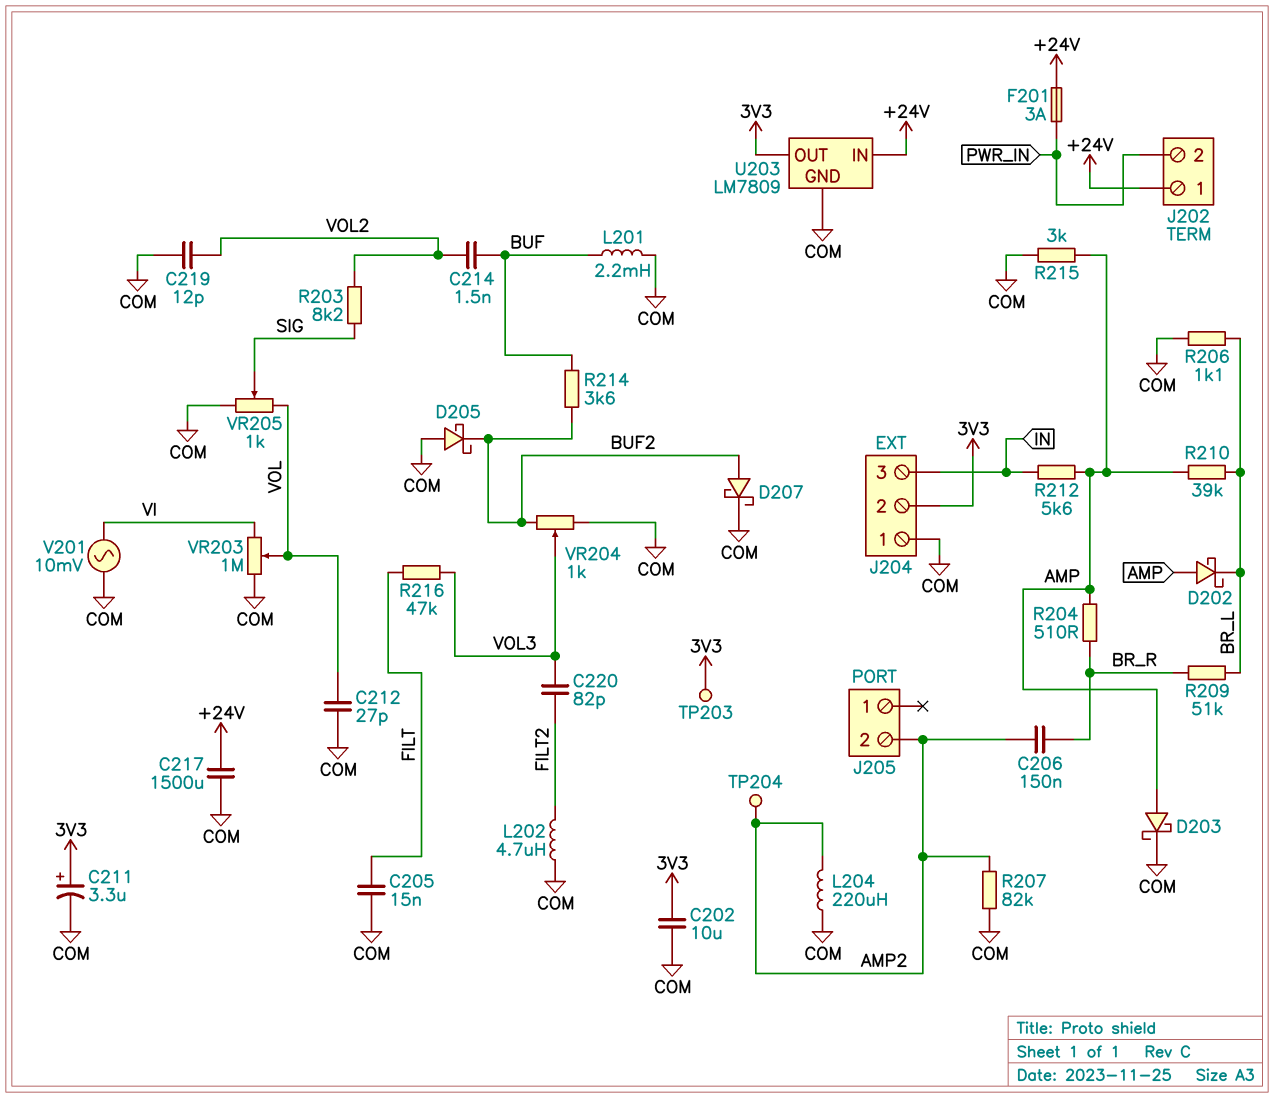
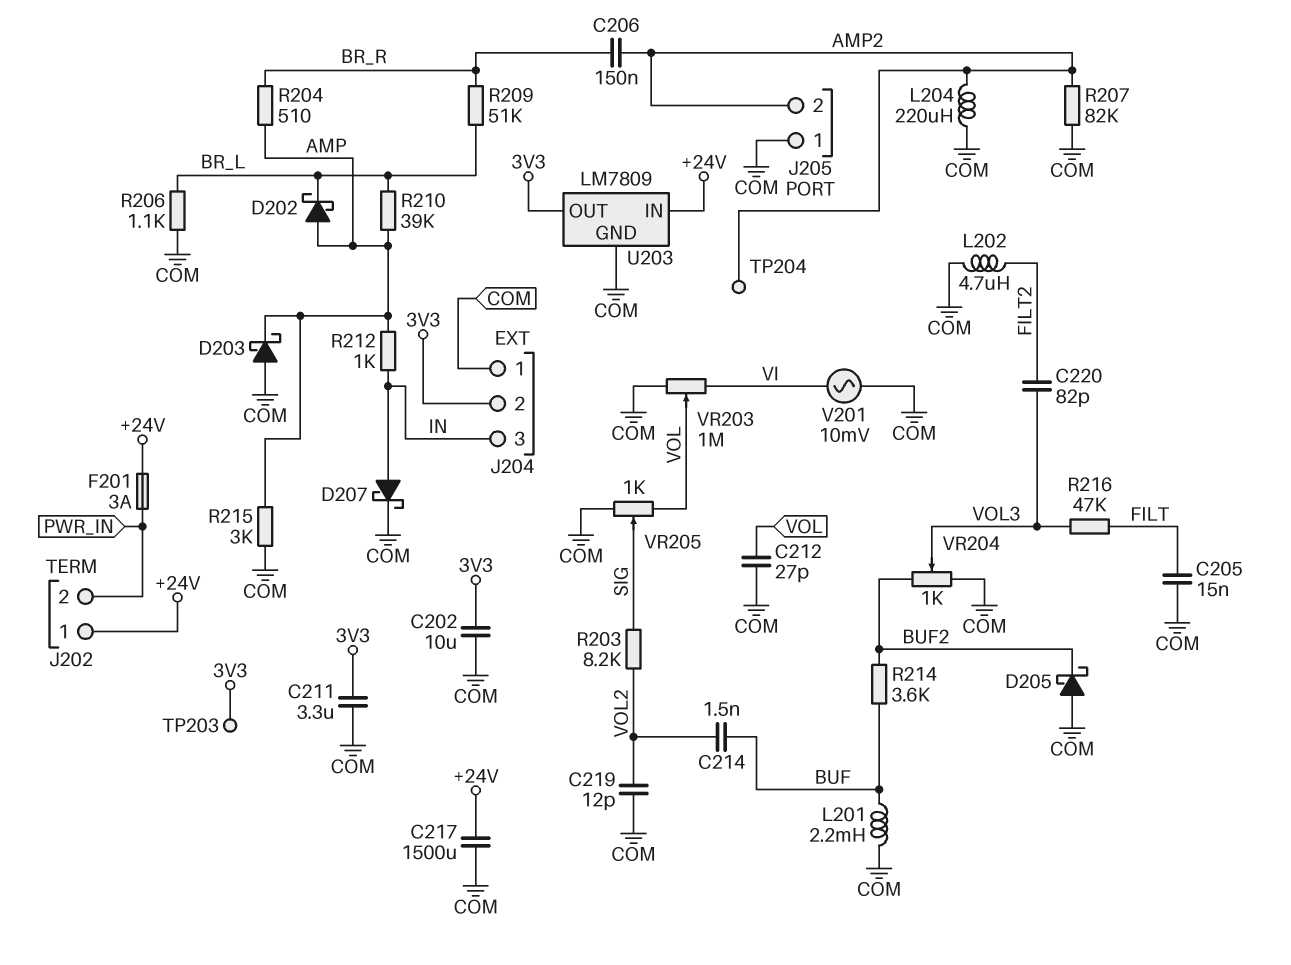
C211: 3.3uF (plus 3V3, minus COM) -> 3.3uF (3V3, COM)
D203: schottky (A AMP, K COM) -> schottky (A COM, K AMP)
D207: schottky (A BUF2, K COM) -> schottky (A IN, K COM)
J205 pin 1: none -> COM
R212: 5.6k (AMP, IN) -> 1k (AMP, IN)

